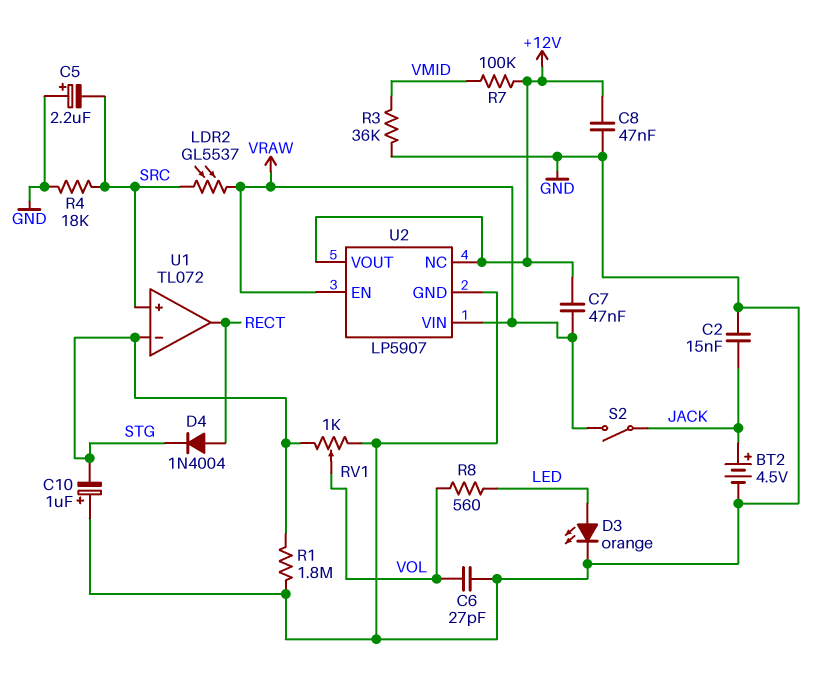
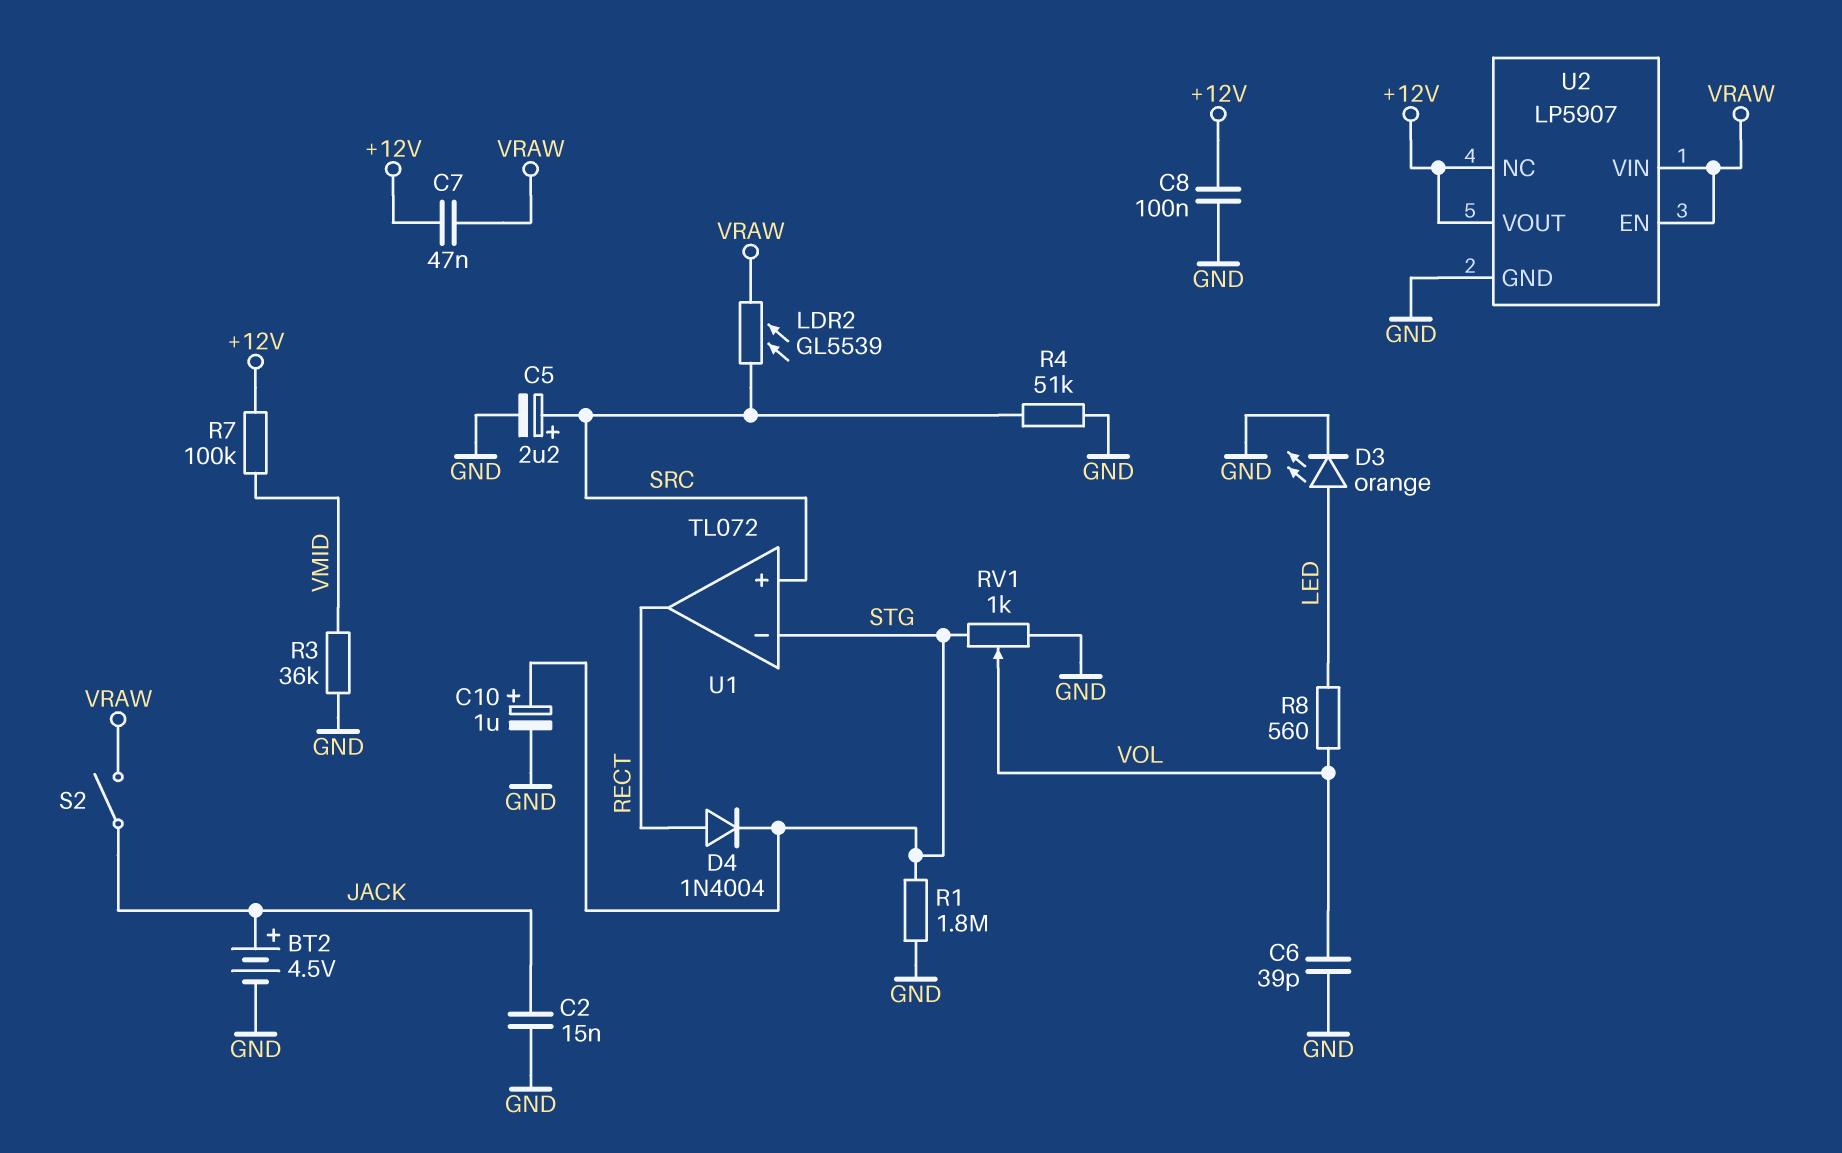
C5: 2.2uF (plus GND, minus SRC) -> 2.2uF (plus SRC, minus GND)
C6: 27pF (GND, VOL) -> 39pF (GND, VOL)
C8: 47nF (+12V, GND) -> 100nF (+12V, GND)
C10: 1uF (plus GND, minus STG) -> 1uF (plus STG, minus GND)
LDR2: GL5537 (SRC, VRAW) -> GL5539 (SRC, VRAW)
R4: 18k (GND, SRC) -> 51k (GND, SRC)

